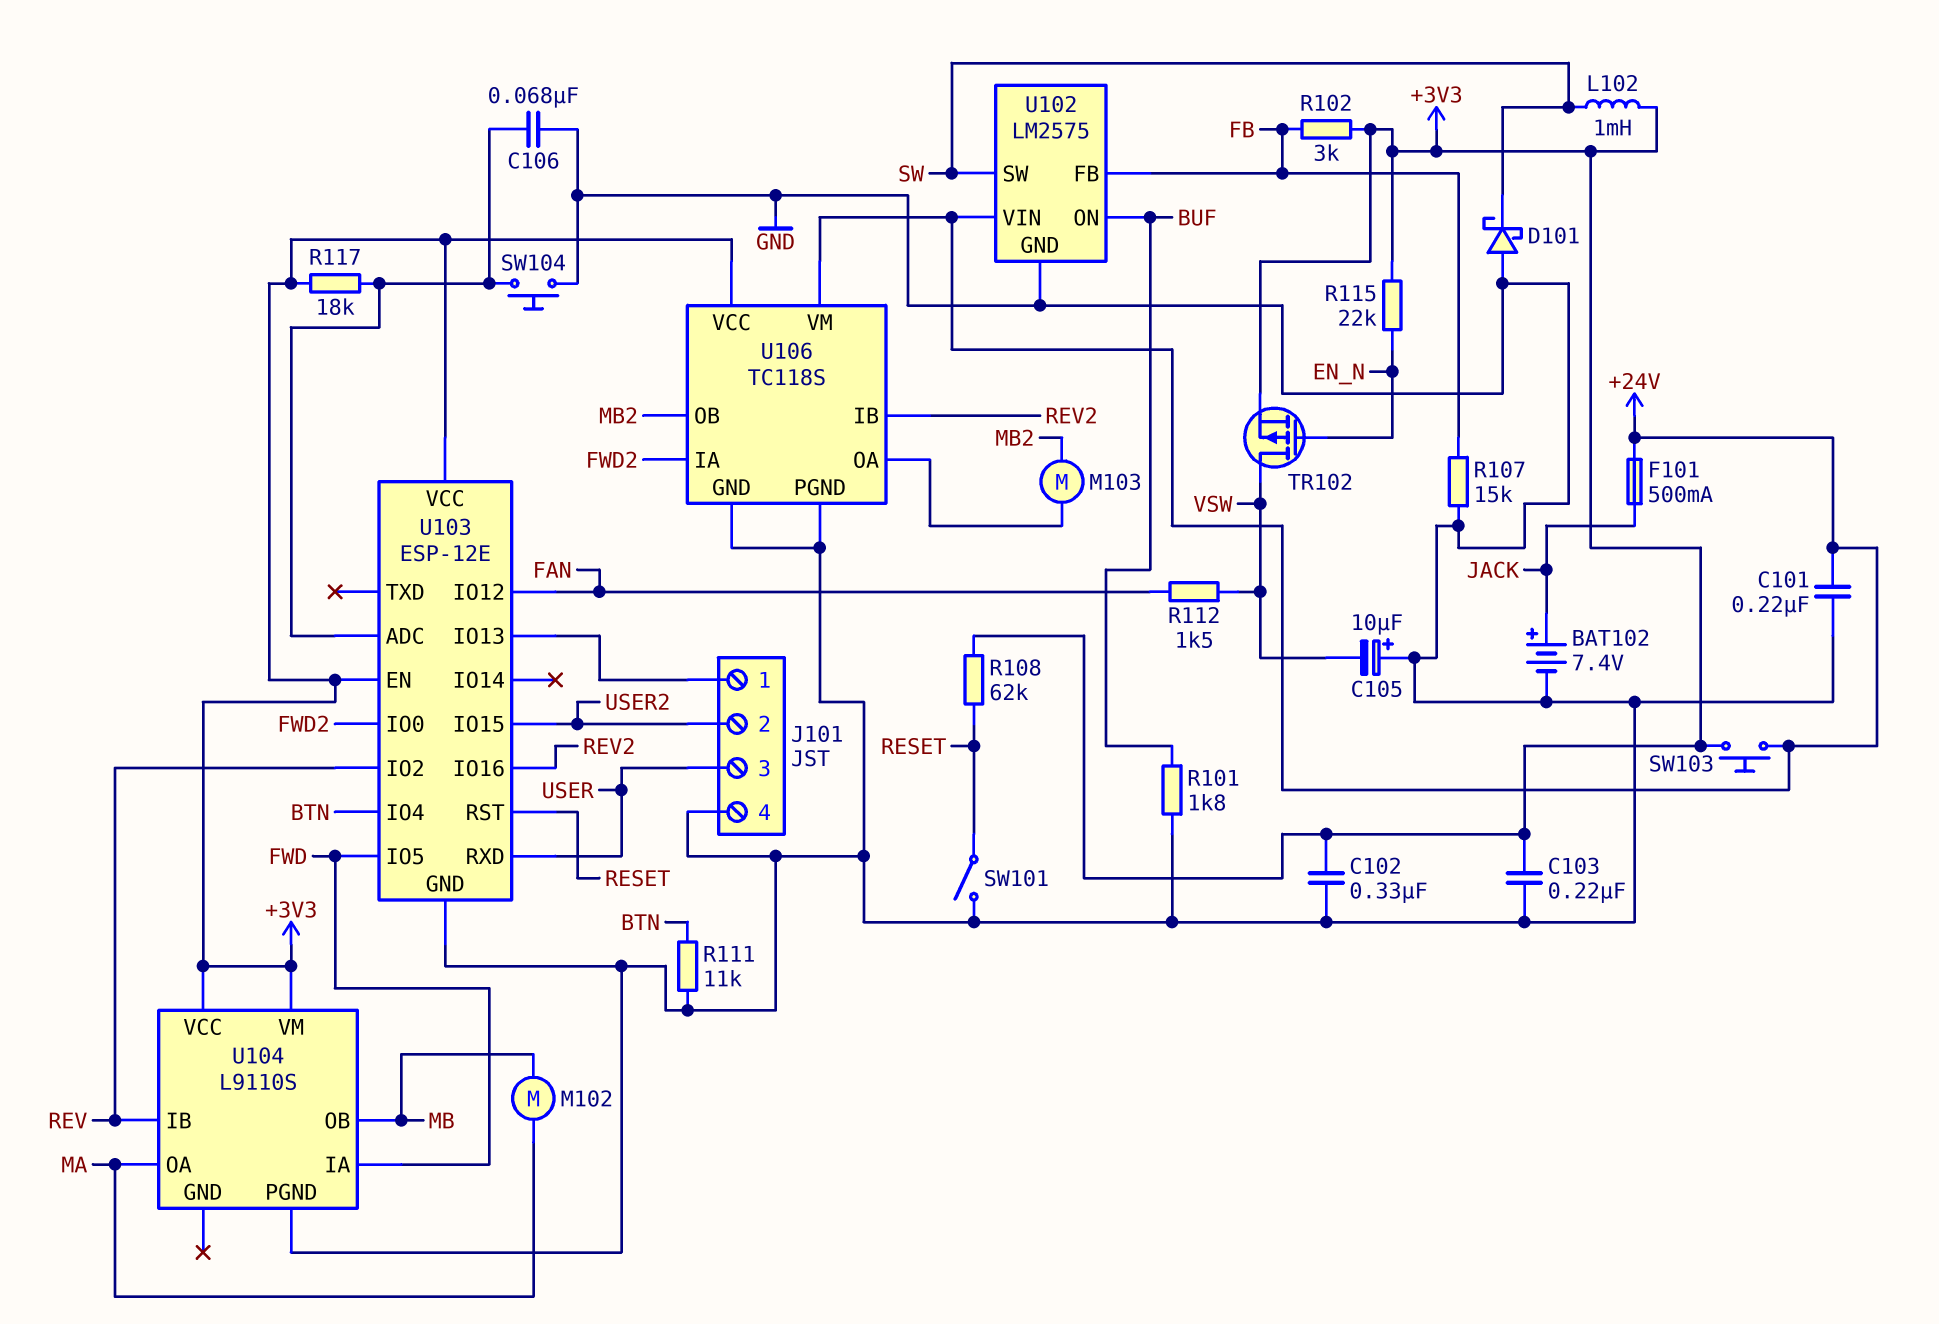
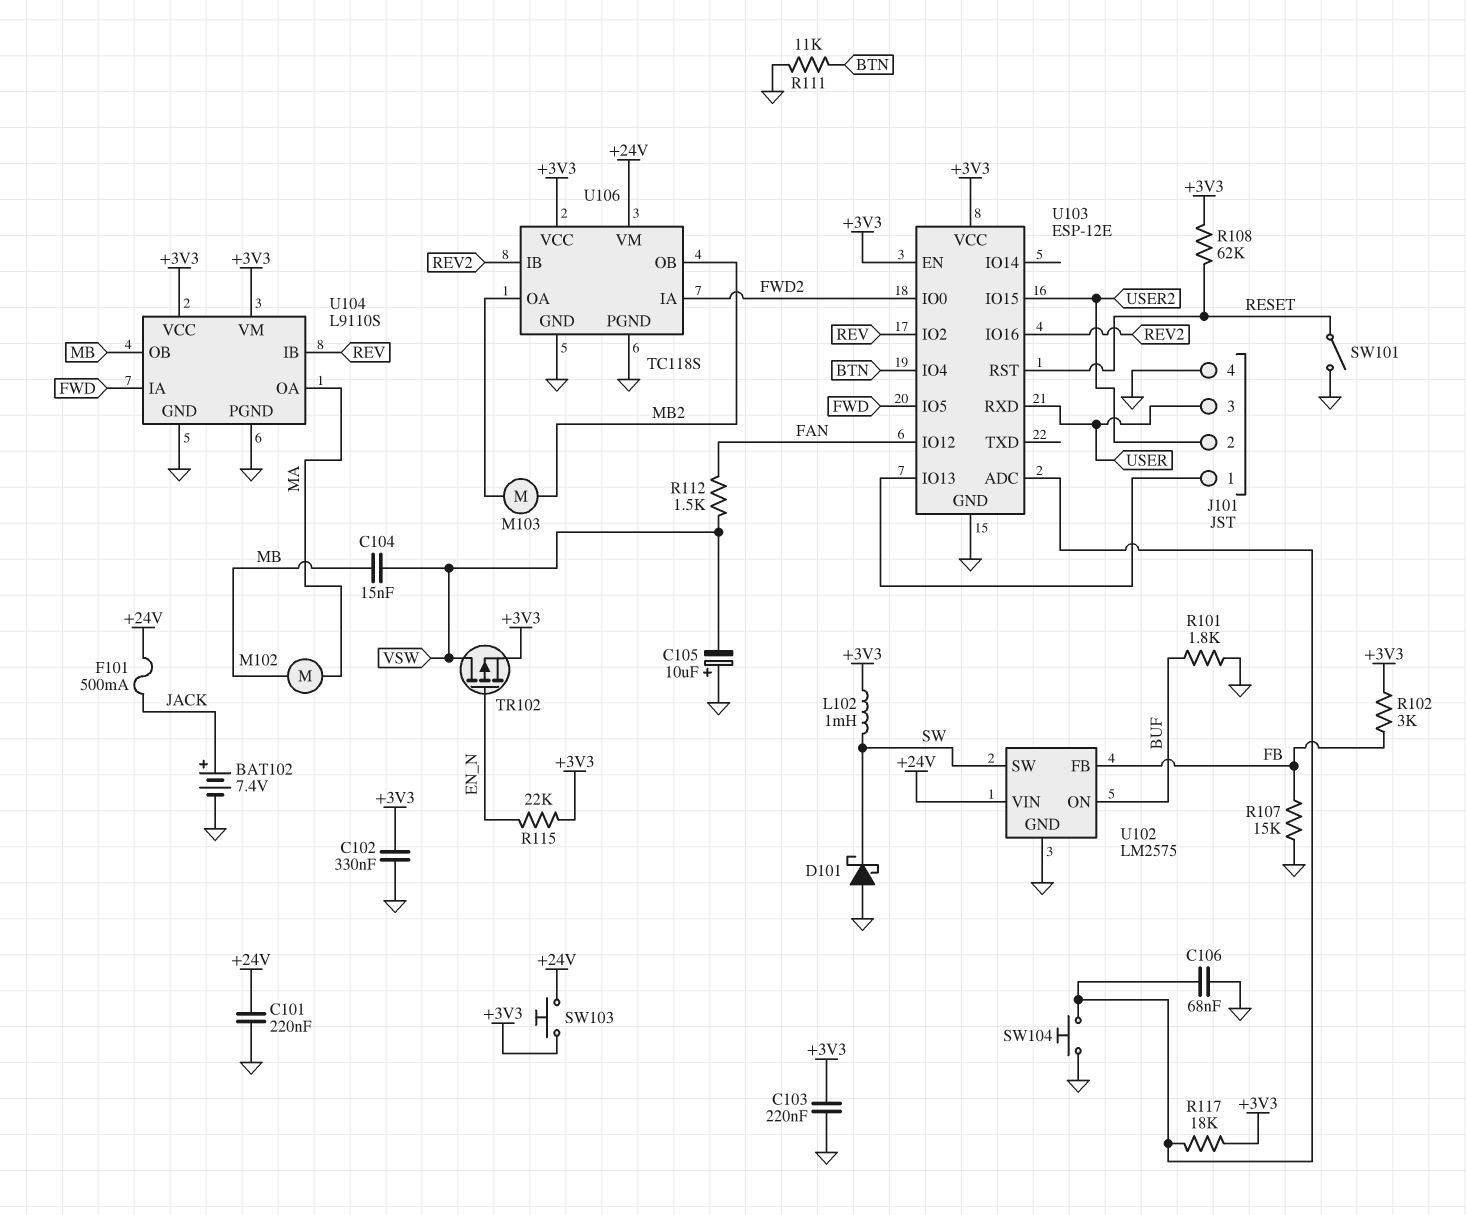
C104: none -> 15nF (MB, VSW)
U104 pin GND: none -> GND

